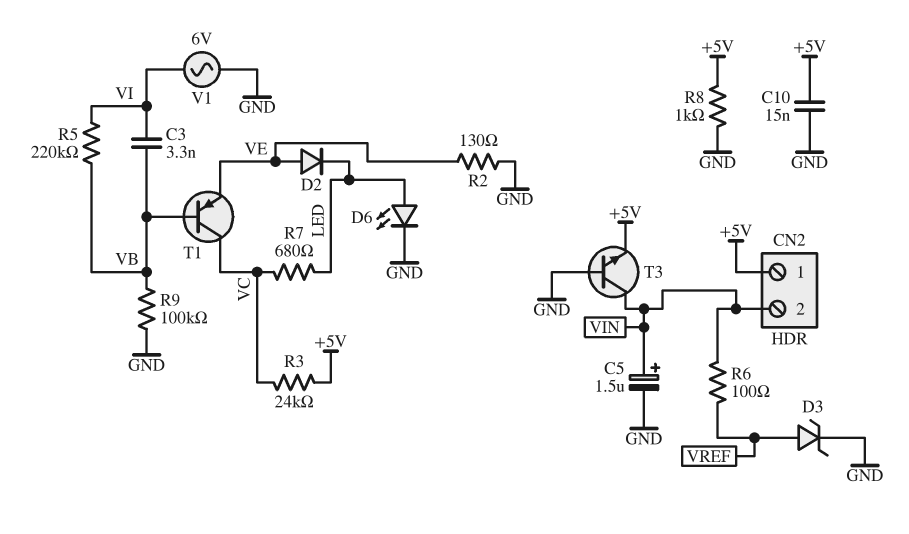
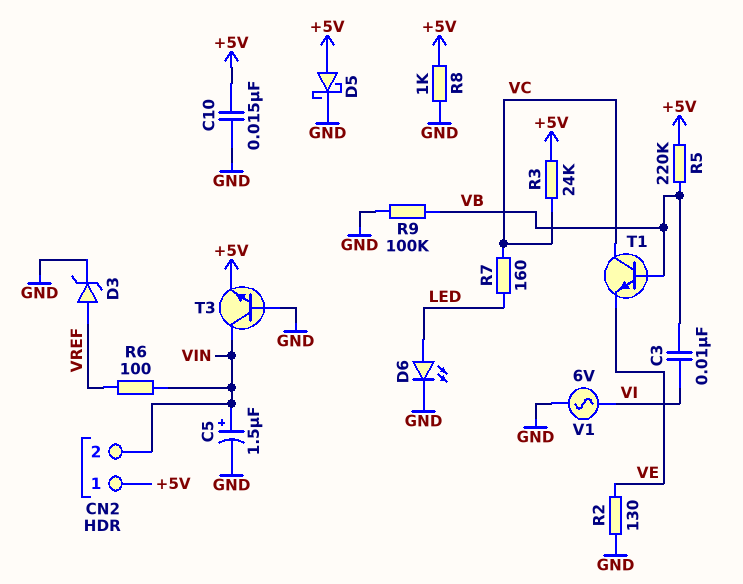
C3: 3.3nF (VB, VI) -> 10nF (VB, VI)
D2: diode (A VE, K LED) -> none
D5: none -> schottky (A +5V, K GND)
R5: 220k (VB, VI) -> 220k (+5V, VB)
R7: 680 (LED, VC) -> 160 (LED, VC)
T1: PNP (B VB, C VC, E VE) -> NPN (B VB, C VC, E VE)

